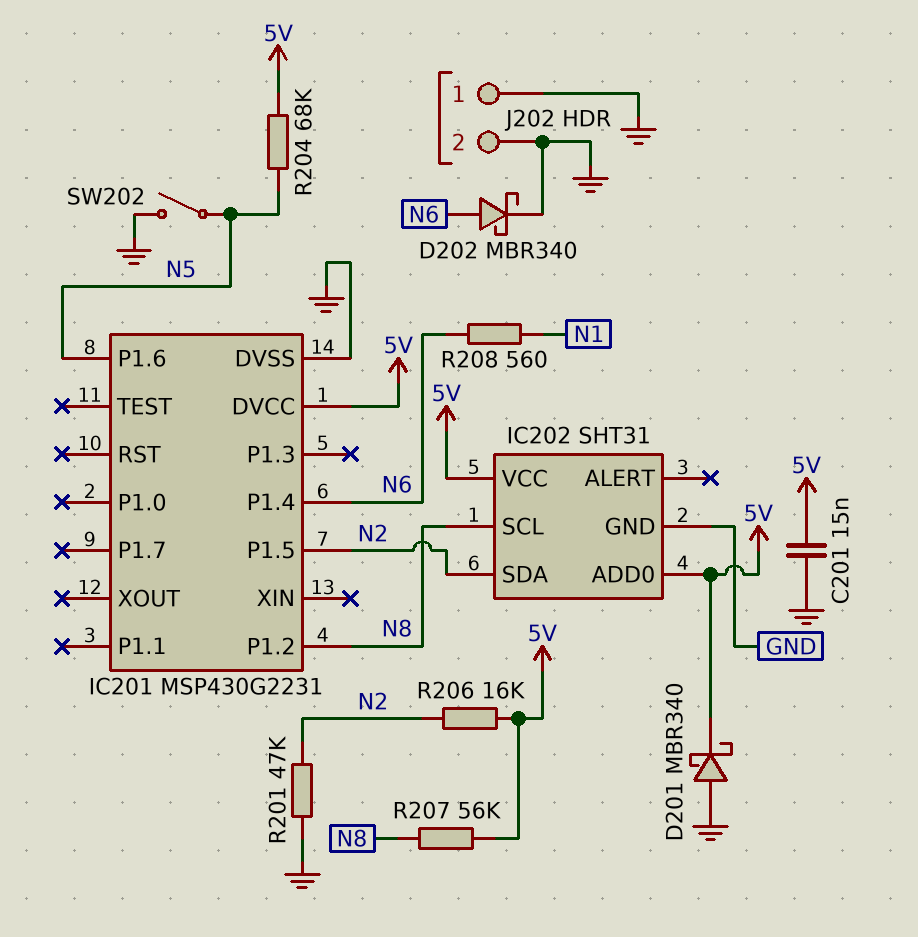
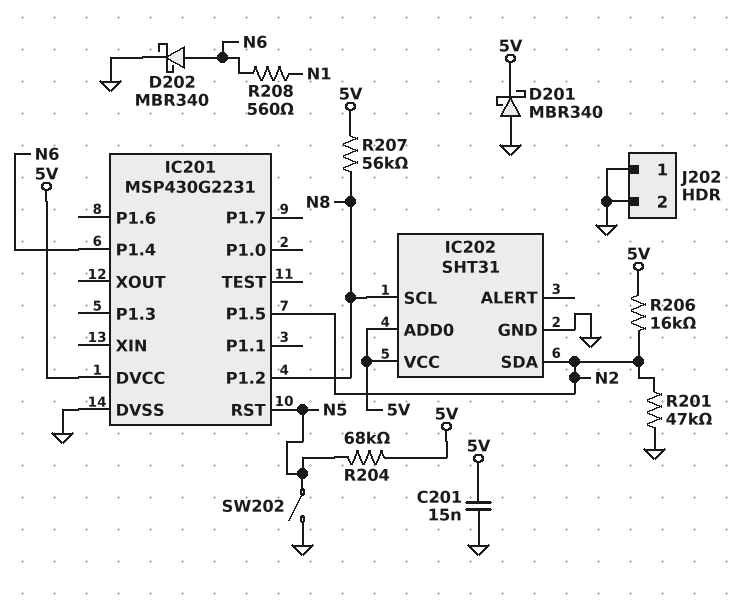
IC201 pin P1.6: N5 -> none
IC201 pin RST: none -> N5

